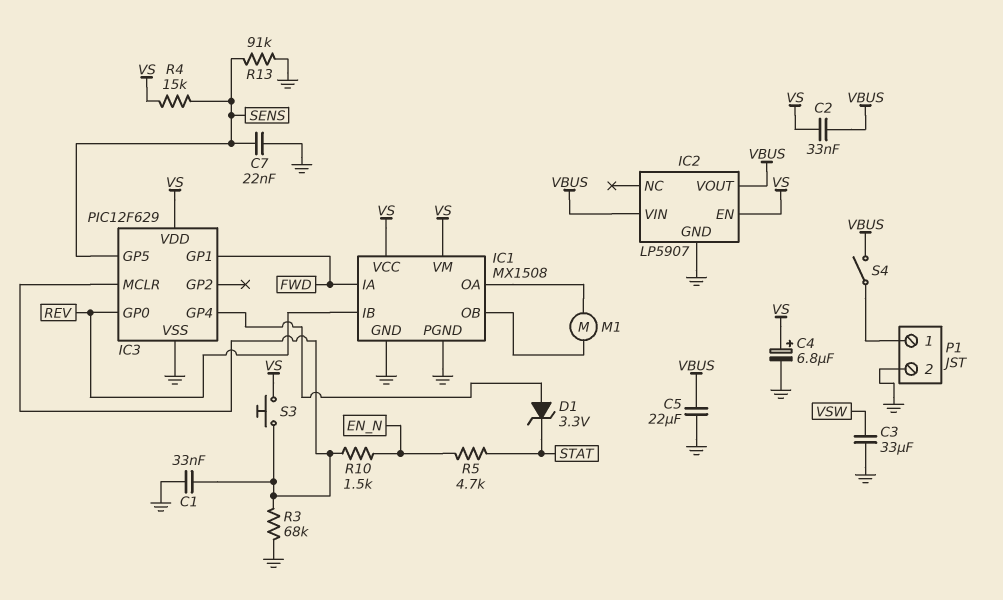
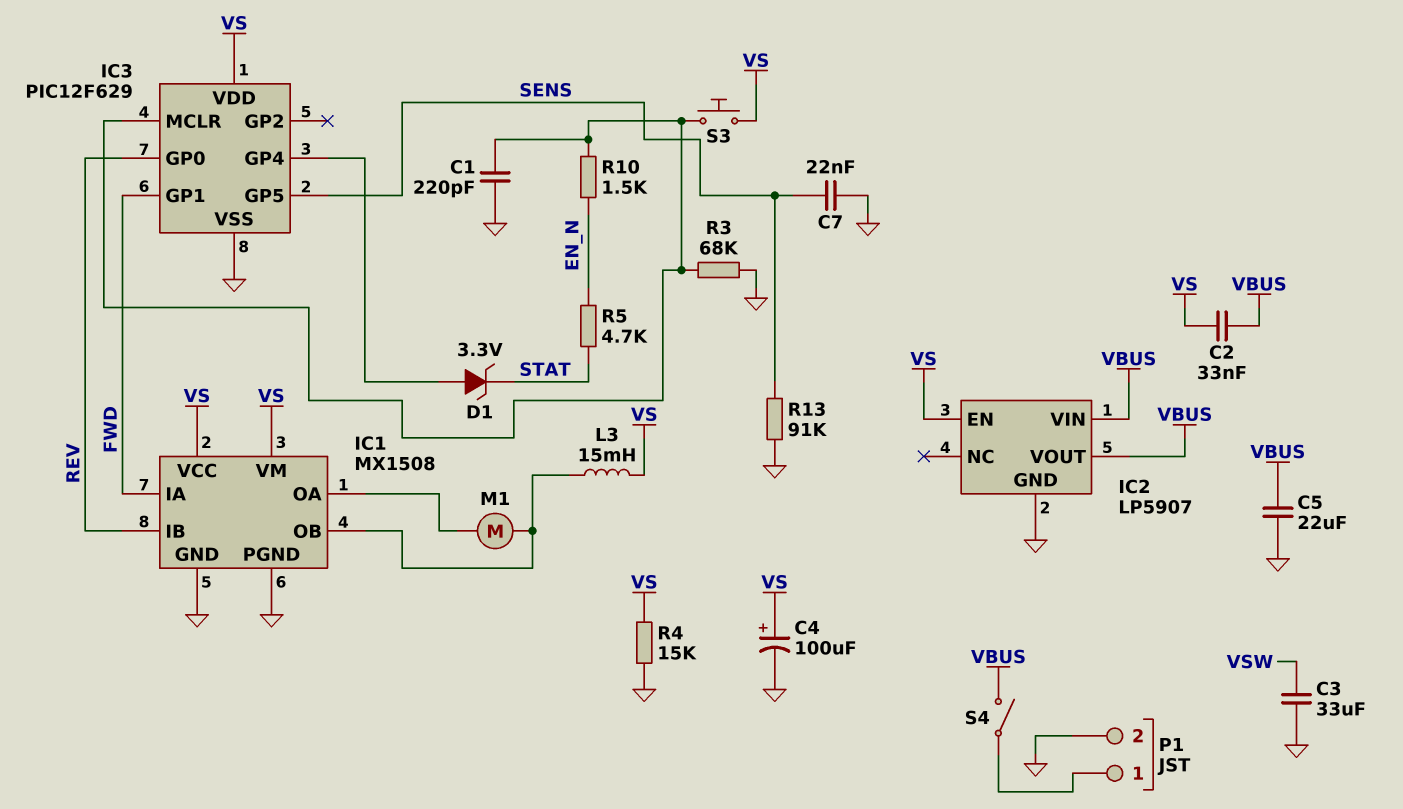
C1: 33nF (GND, IC3/MCLR) -> 220pF (GND, IC3/MCLR)
C4: 6.8uF (plus VS, minus GND) -> 100uF (plus VS, minus GND)
L3: none -> 15mH (IC1/OB, VS)
R4: 15k (SENS, VS) -> 15k (GND, VS)

